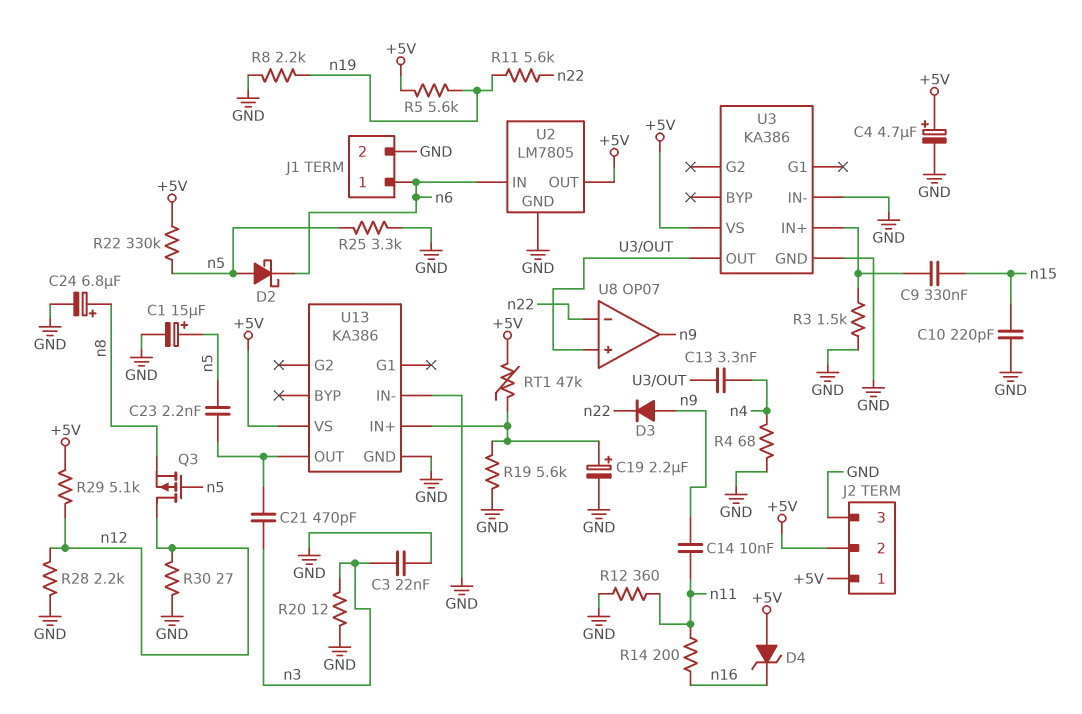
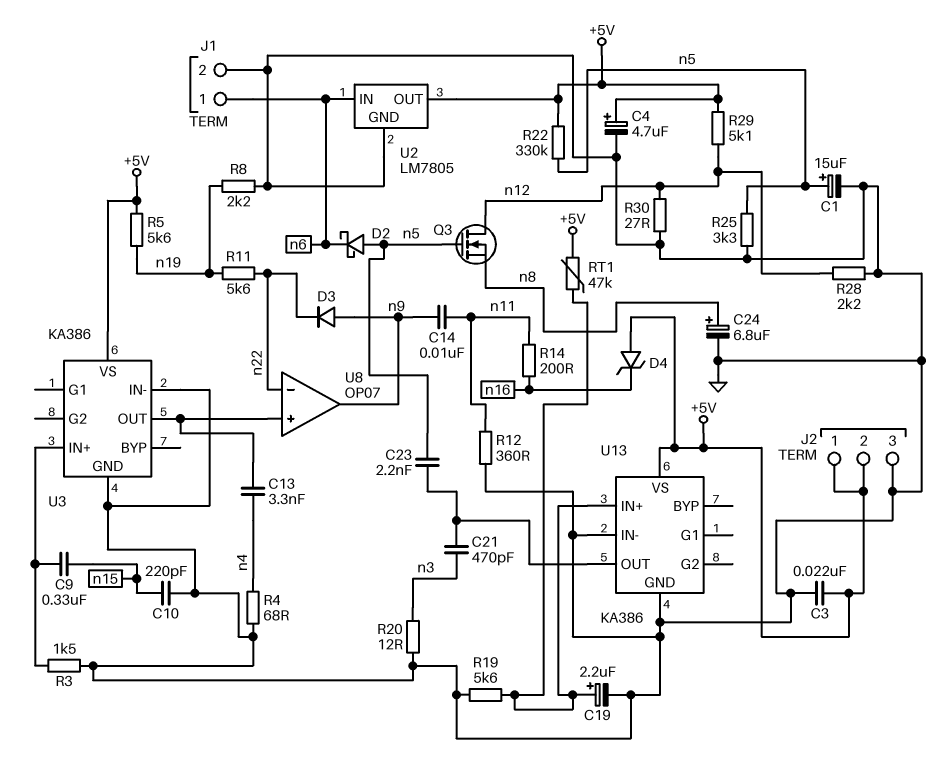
C3: 22nF (GND, n3) -> 22nF (+5V, GND)
Q3: PMOS (G n5, D n12, S n8) -> NMOS (G n5, D n12, S n8)

